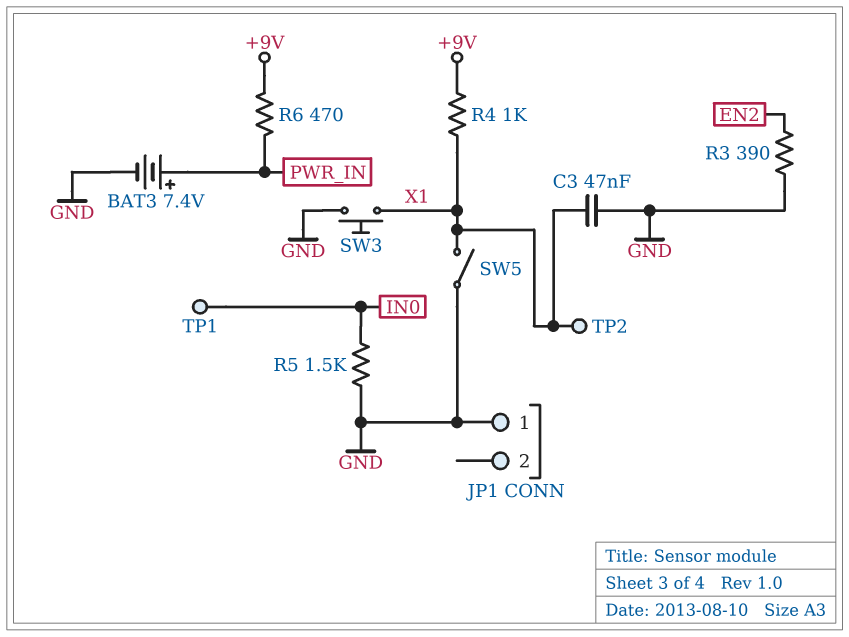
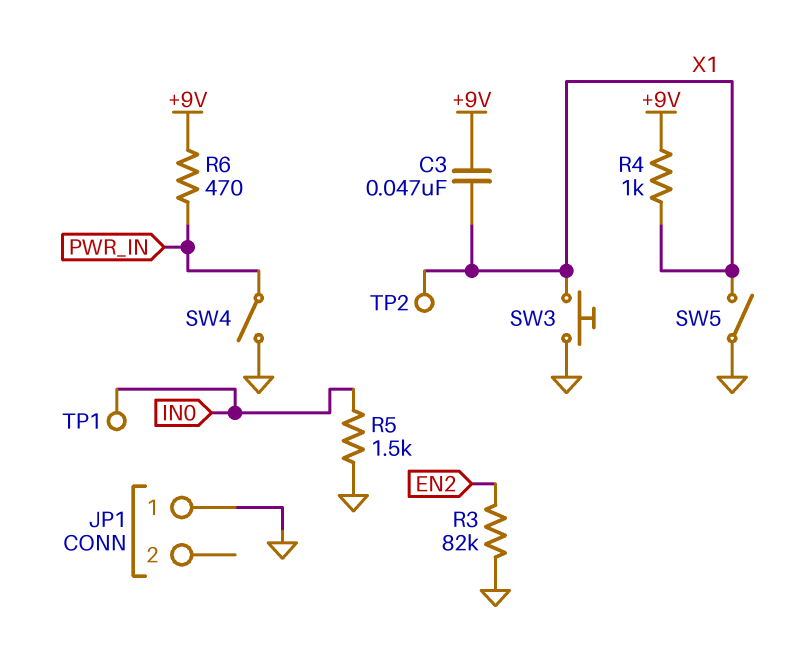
BAT3: 7.4V (plus PWR_IN, minus GND) -> none
C3: 47nF (GND, X1) -> 47nF (+9V, X1)
R3: 390 (EN2, GND) -> 82k (EN2, GND)
SW4: none -> switch (GND, PWR_IN)

